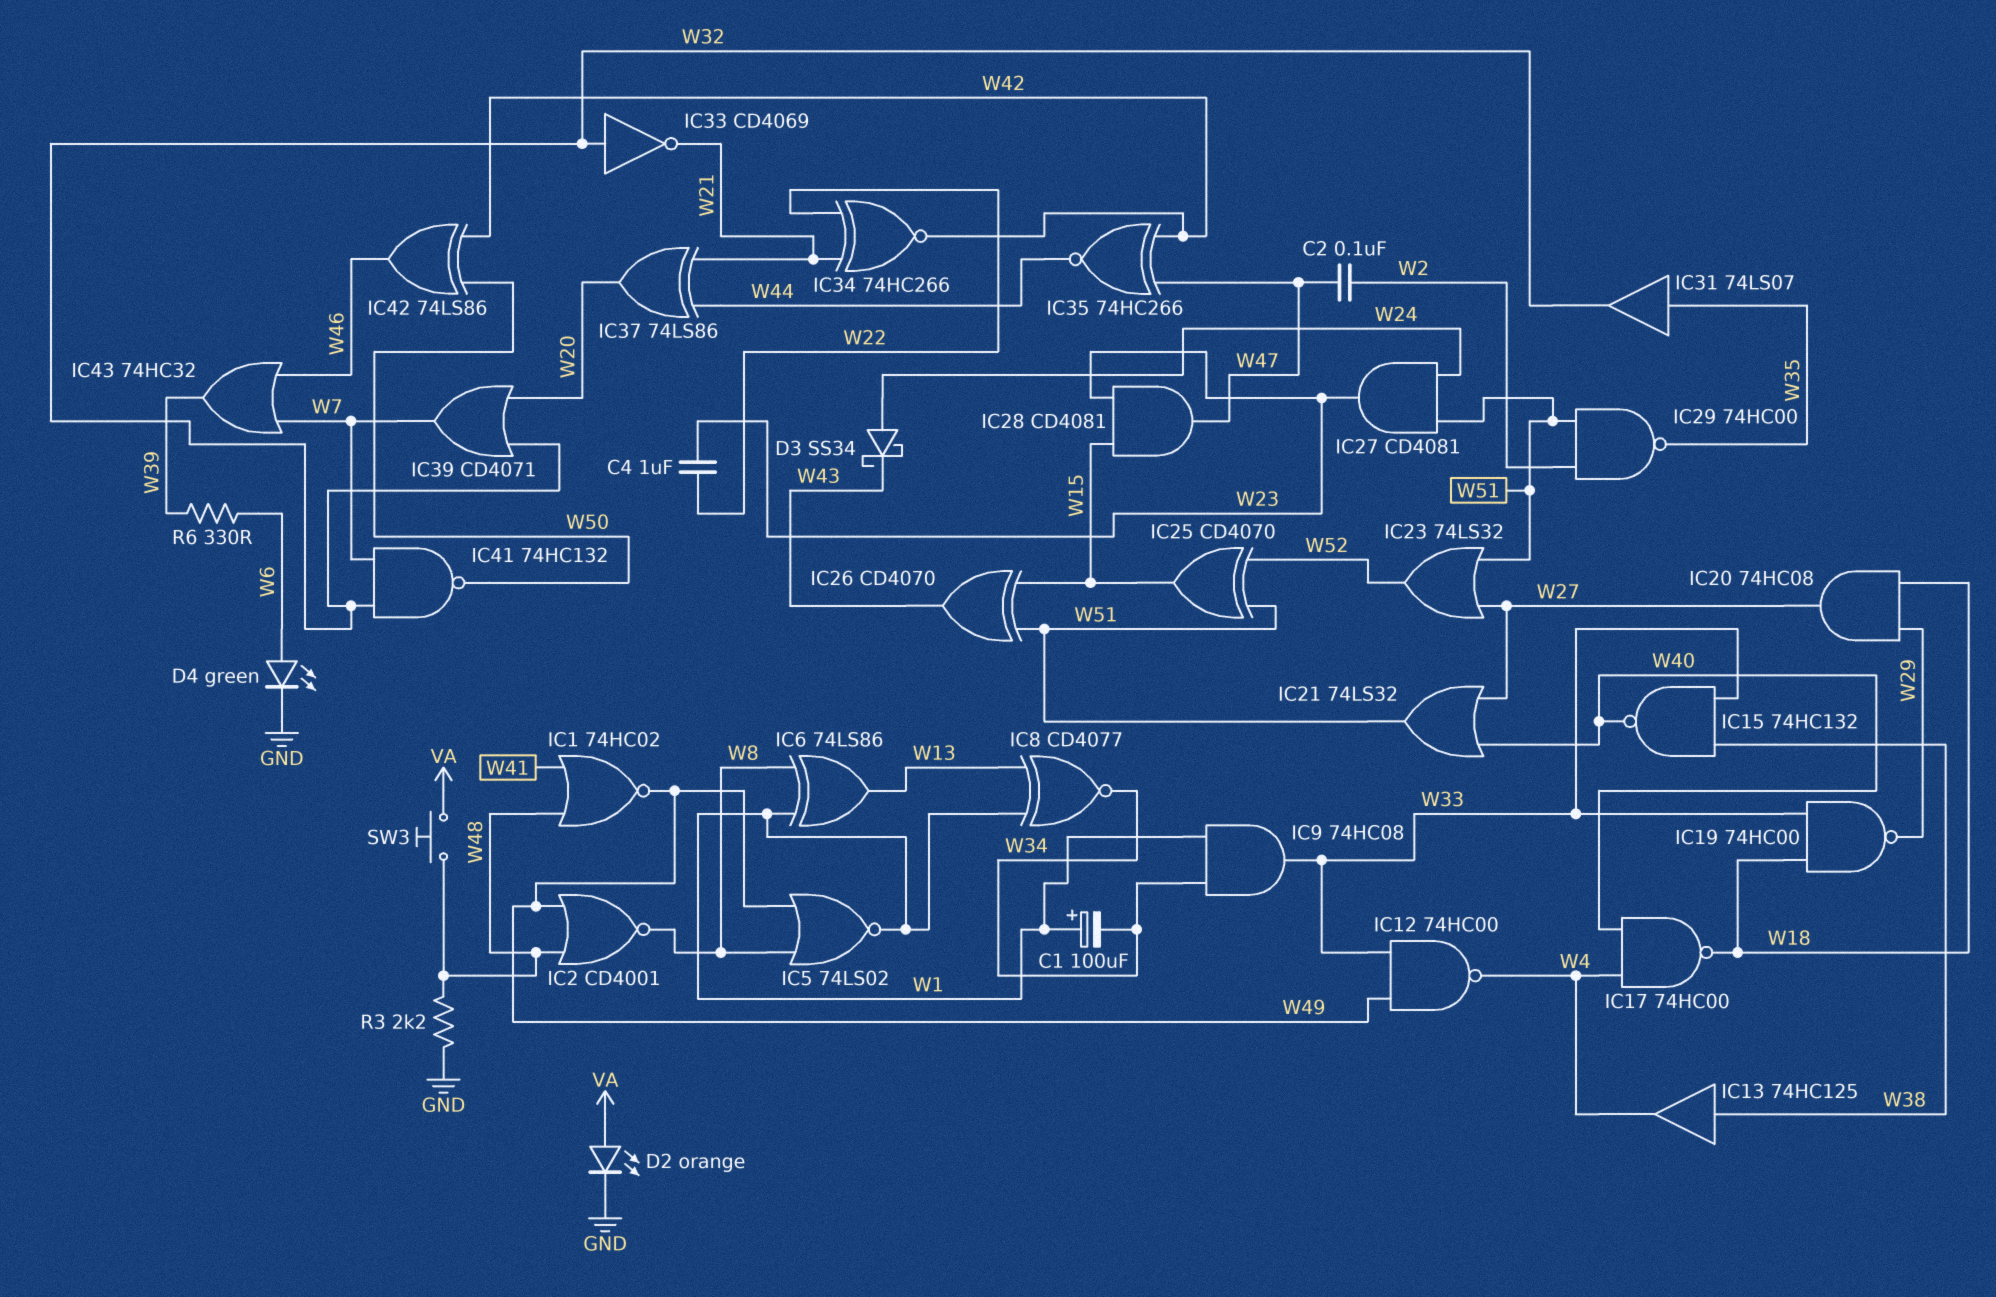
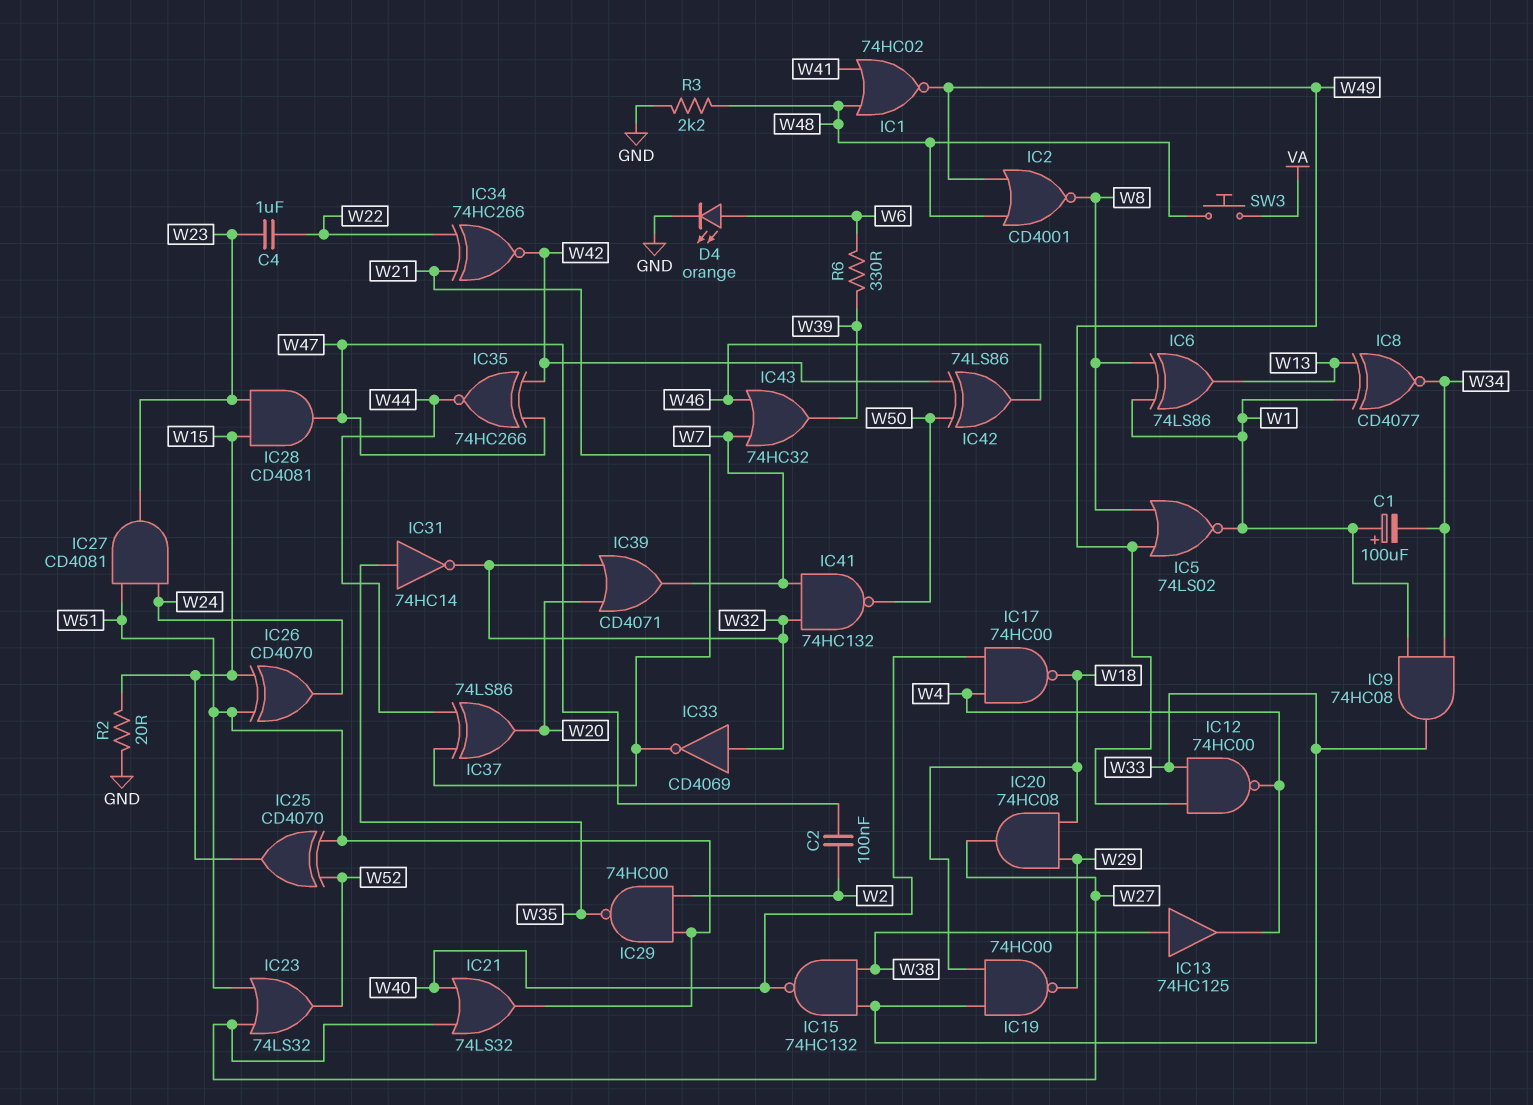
D2: LED orange (A VA, K GND) -> none
D3: schottky SS34 (A W24, K W43) -> none
D4: LED green (A W6, K GND) -> LED orange (A W6, K GND)
IC26: XOR CD4070 (in W15, in W51, out W43) -> XOR CD4070 (in W15, in W51, out W24)
IC31: buffer 74LS07 (in W35, out W32) -> NOT 74HC14 (in W35, out W32)
R2: none -> 20 (GND, W15)

